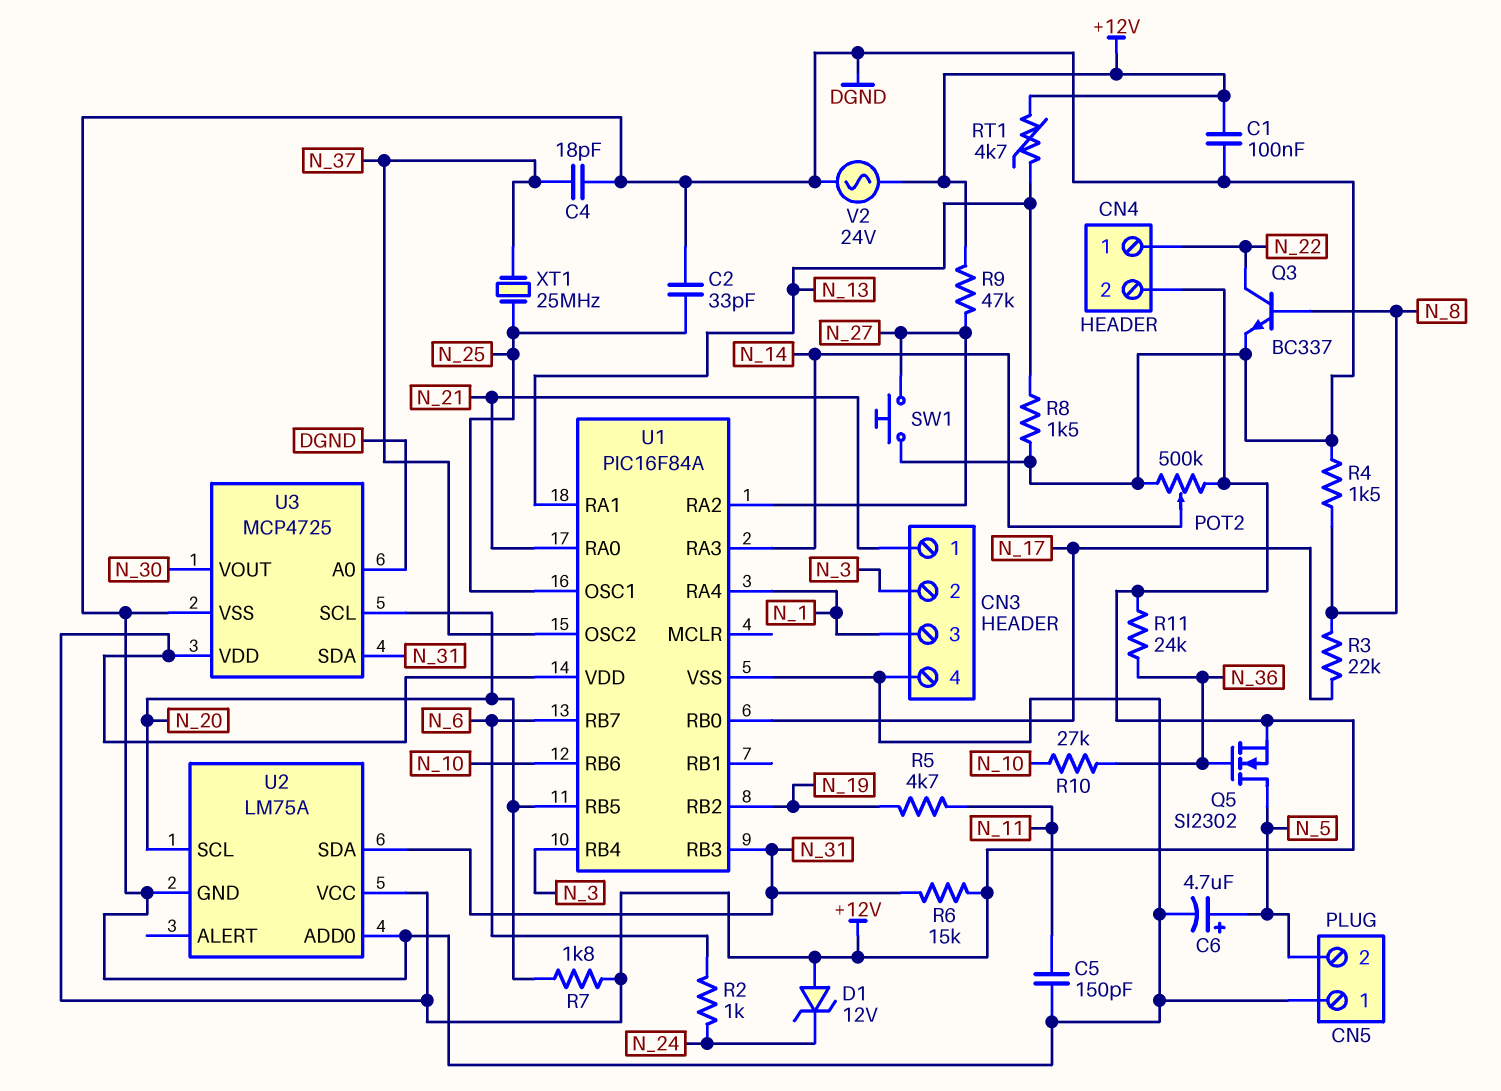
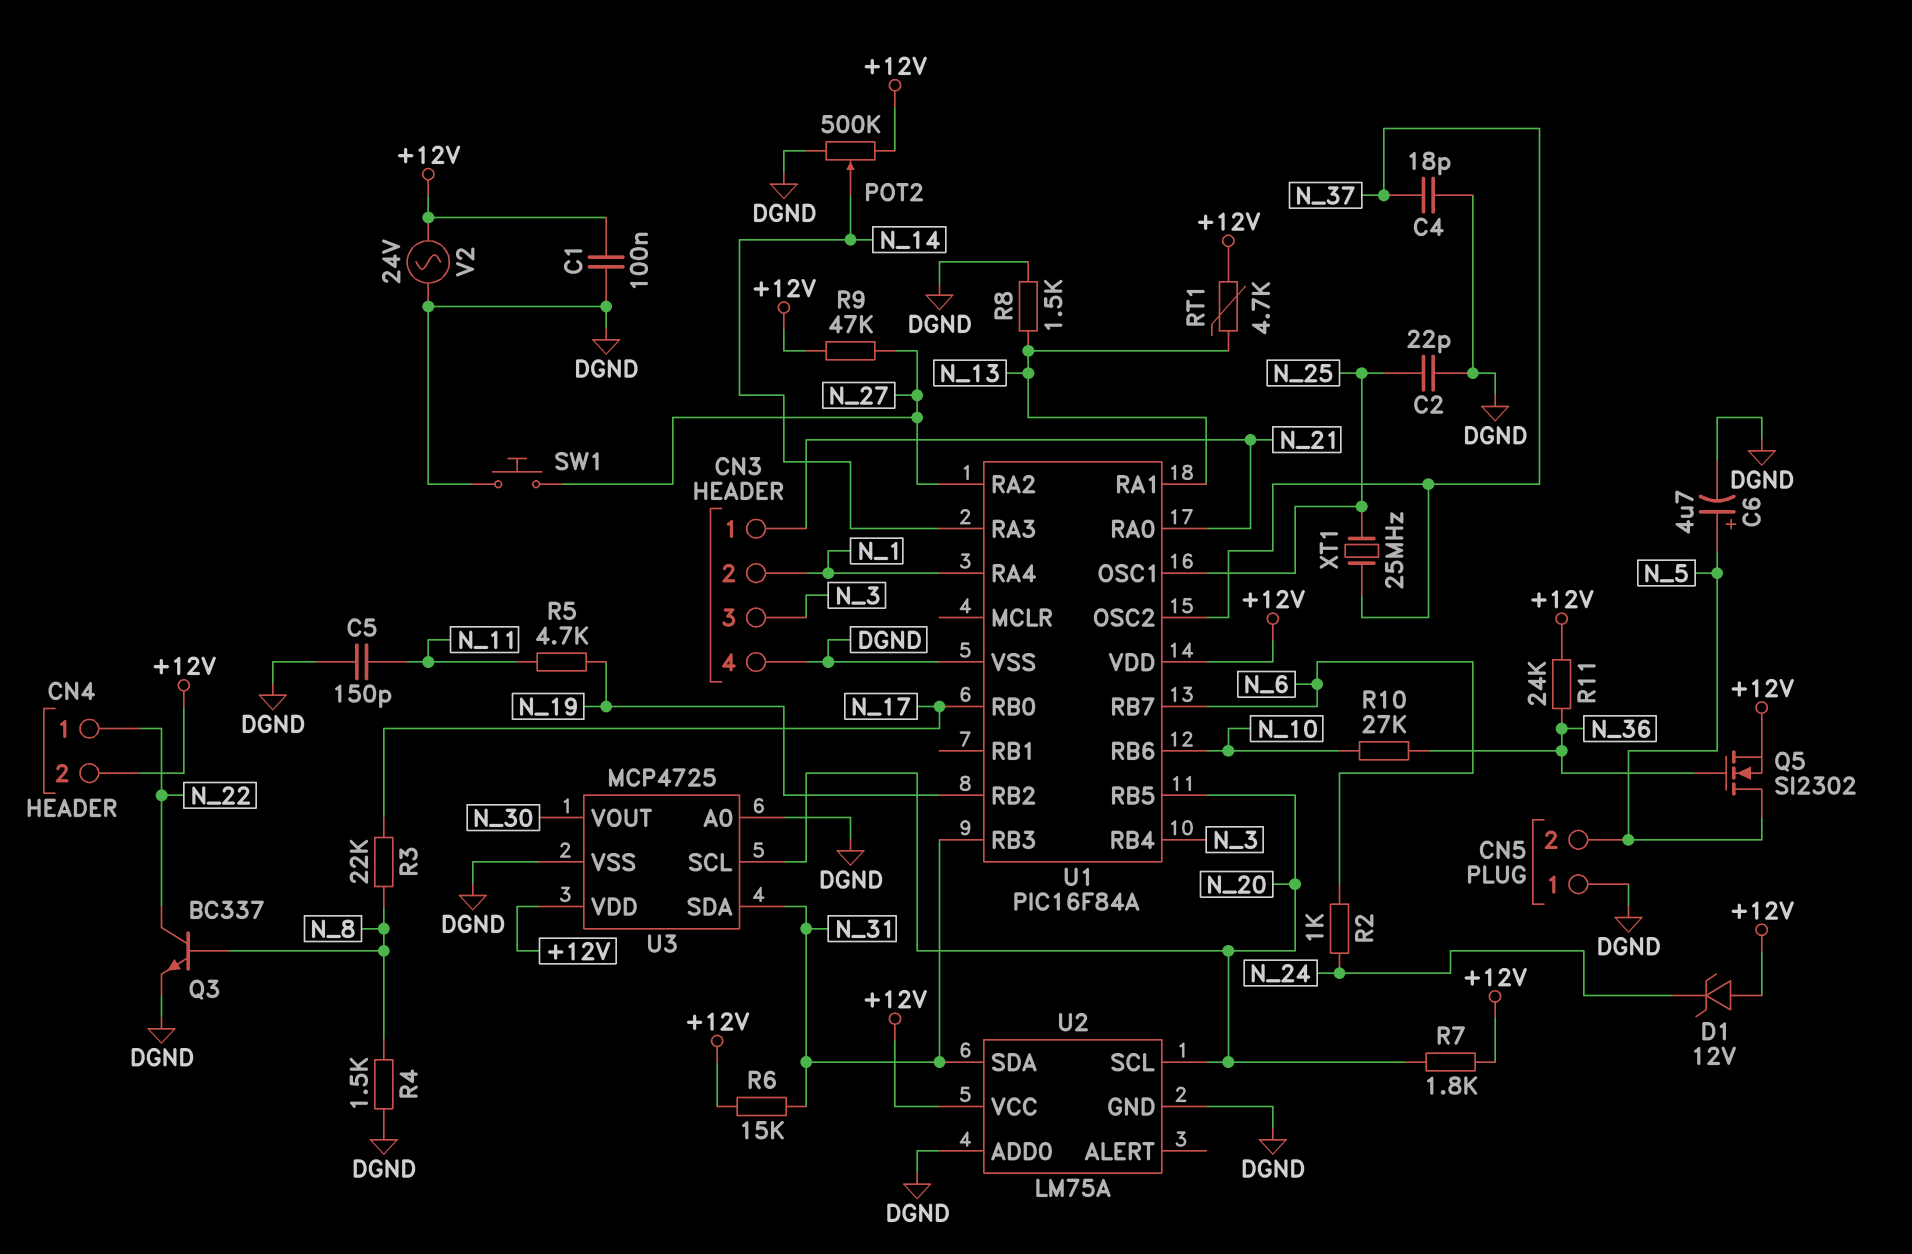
C2: 33pF (DGND, N_25) -> 22pF (DGND, N_25)
CN3 pin 2: N_3 -> N_1
CN3 pin 3: N_1 -> N_3

